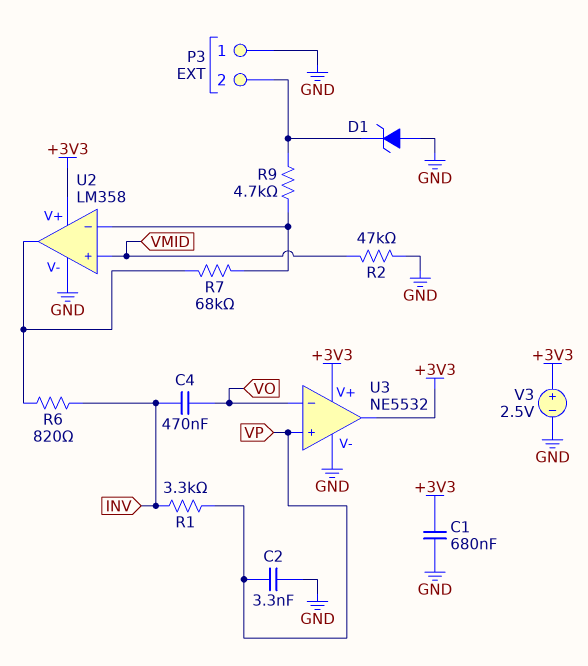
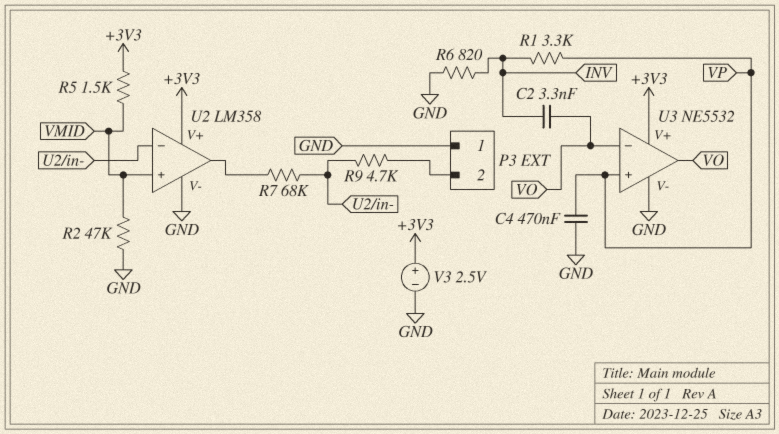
C1: 680nF (+3V3, GND) -> none
C2: 3.3nF (GND, VP) -> 3.3nF (INV, VO)
C4: 470nF (INV, VO) -> 470nF (GND, VP)
D1: zener (A GND, K P3/2) -> none
R5: none -> 1.5k (+3V3, VMID)
R6: 820 (INV, U2/out) -> 820 (GND, INV)
U3 pin out: +3V3 -> VO

